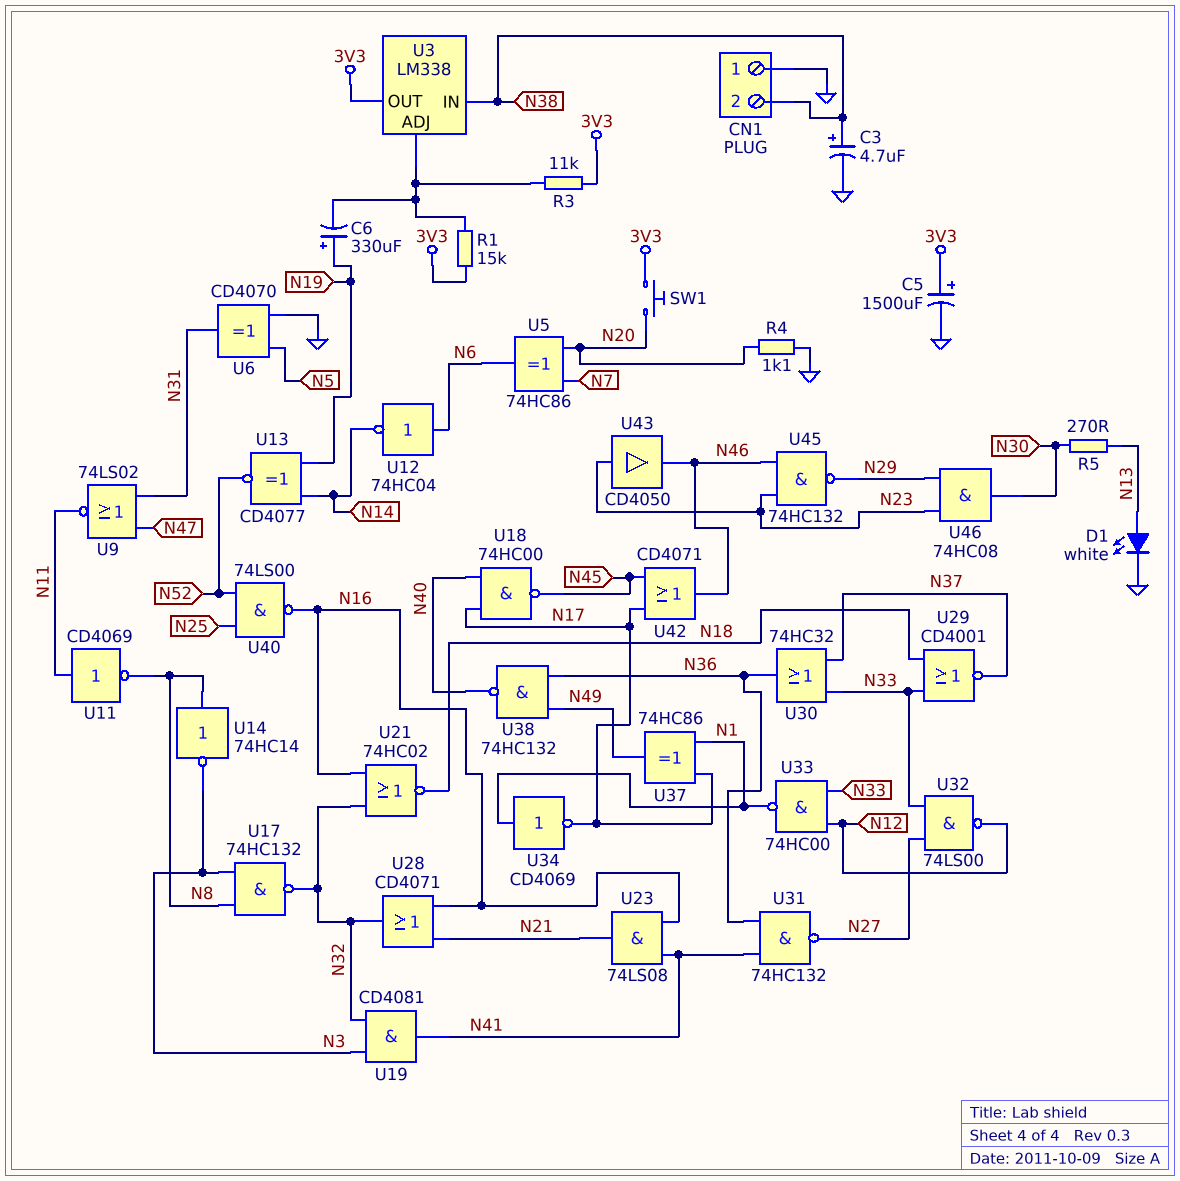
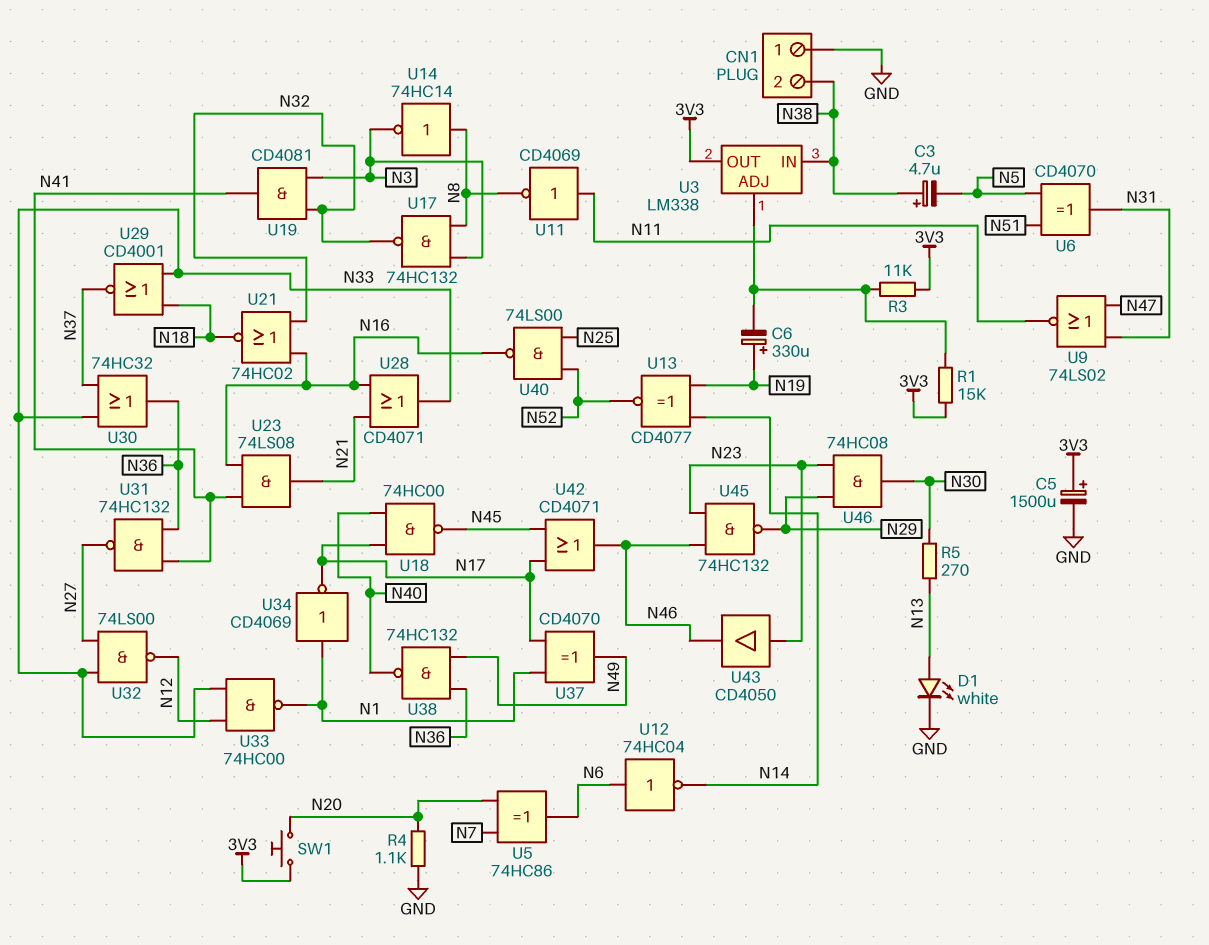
C3: 4.7uF (plus N38, minus GND) -> 4.7uF (plus N38, minus N5)
U6: XOR CD4070 (in GND, in N5, out N31) -> XOR CD4070 (in N5, in N51, out N31)
U28: OR CD4071 (in N16, in N21, out N32) -> OR CD4071 (in N16, in N21, out N33)
U37: XOR 74HC86 (in N1, in N17, out N49) -> XOR CD4070 (in N1, in N17, out N49)

